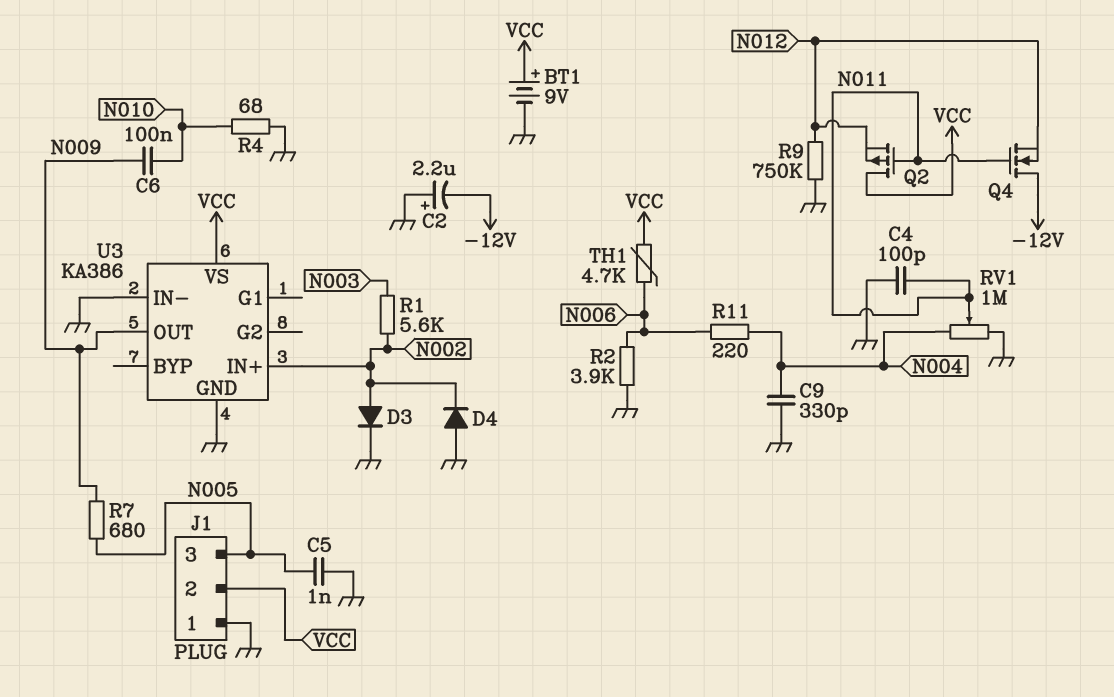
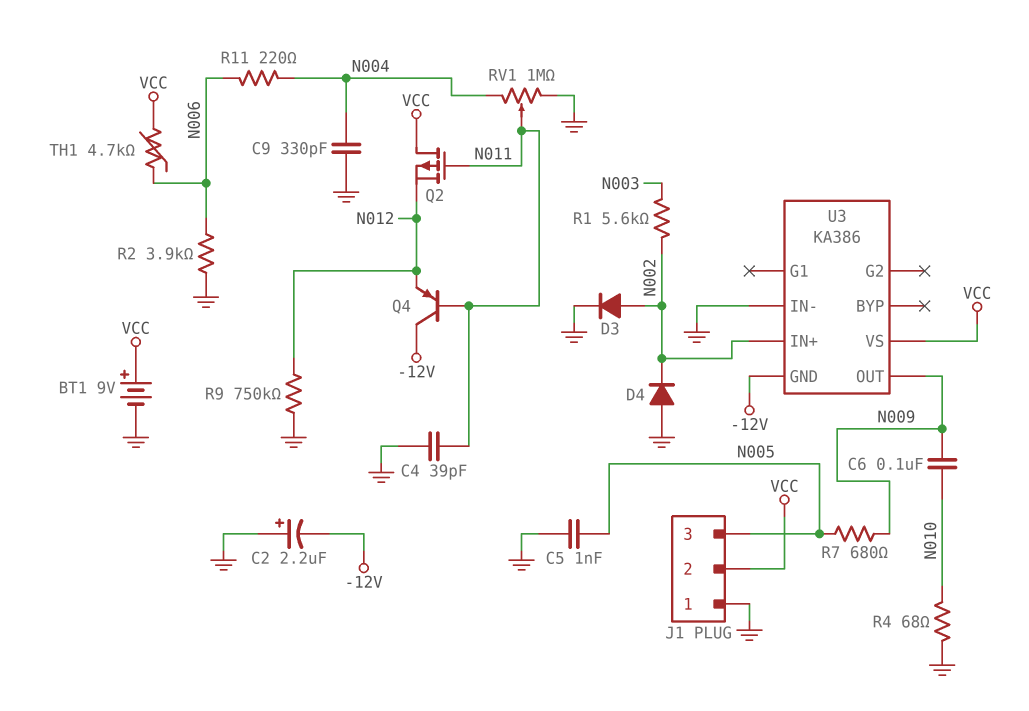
C4: 100pF (GND, N011) -> 39pF (GND, N011)
Q4: NMOS (G N011, D -12V, S N012) -> PNP (B N011, C -12V, E N012)
U3 pin GND: GND -> -12V

